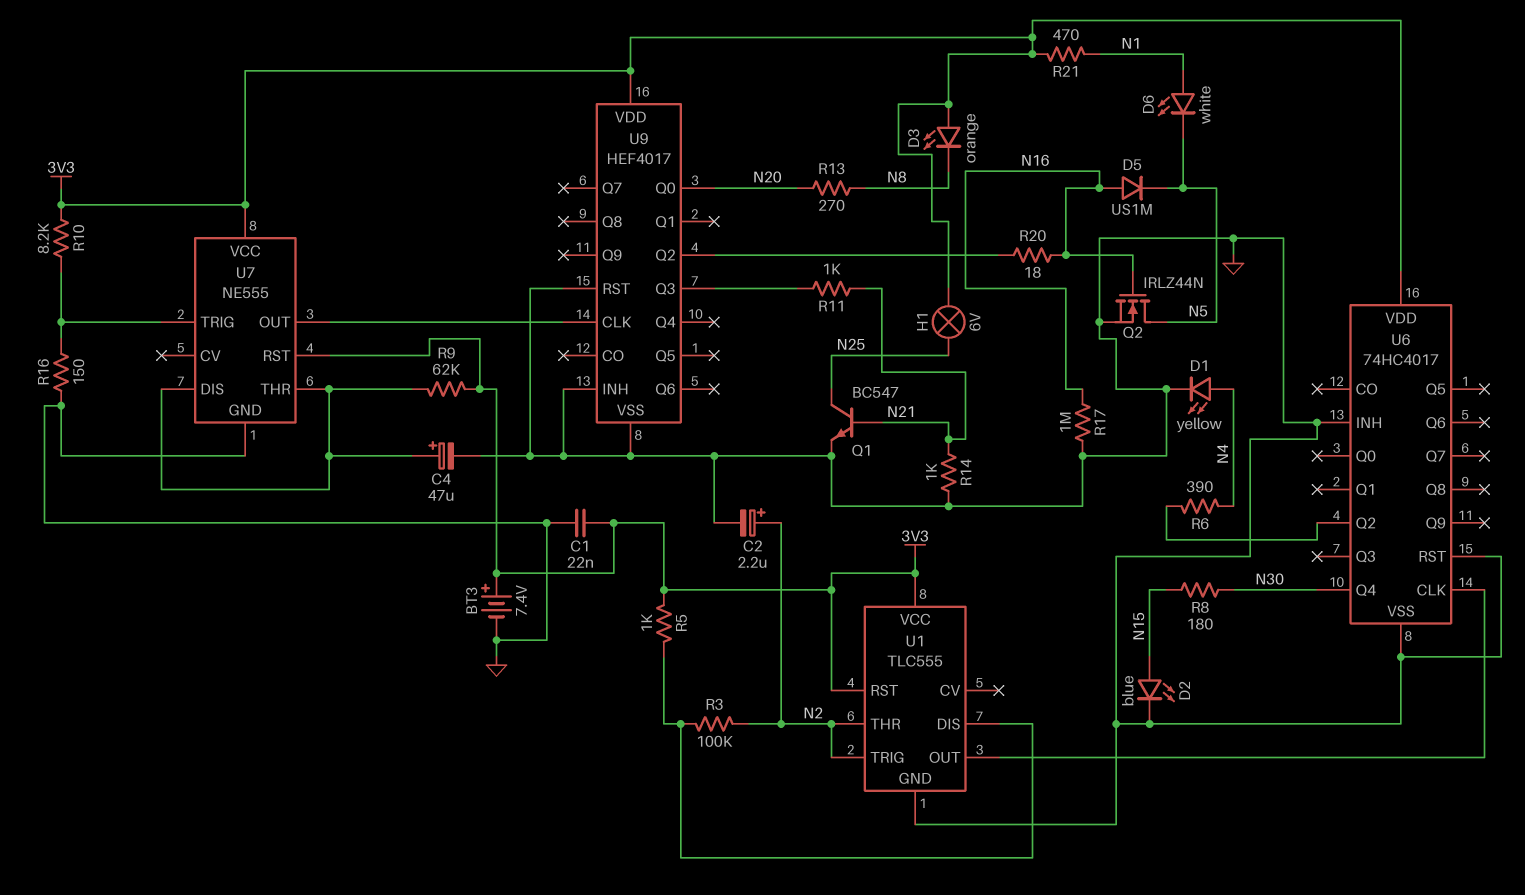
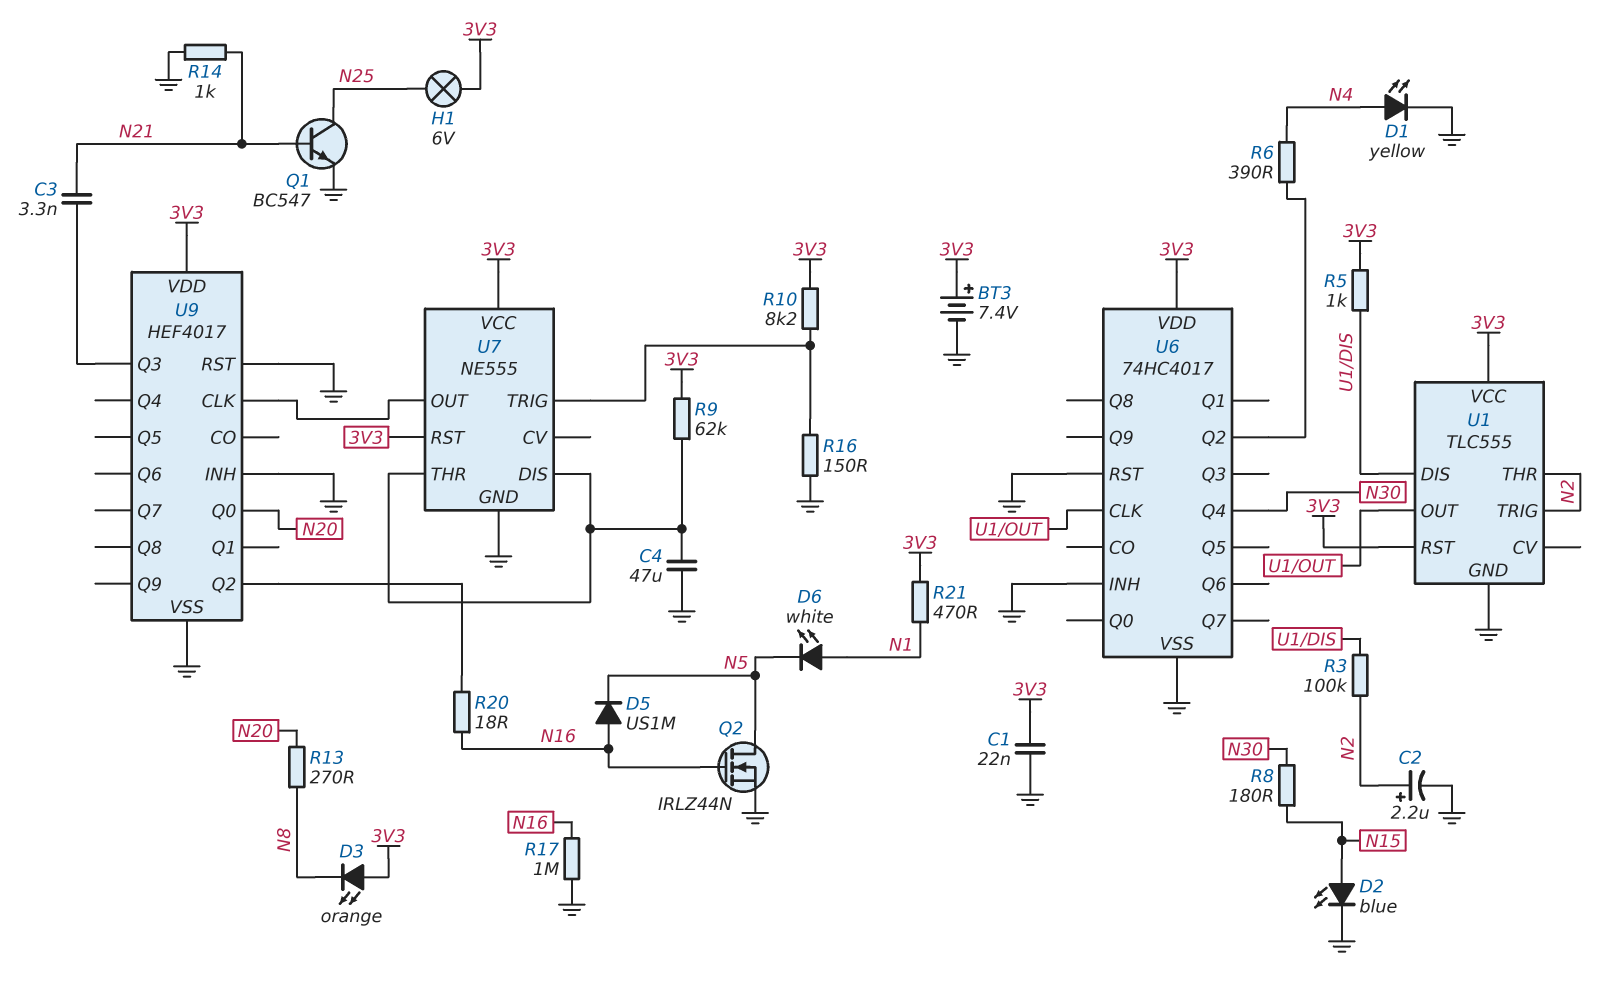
C3: none -> 3.3nF (N21, U9/Q3)
C4: 47uF (plus U7/DIS, minus GND) -> 47uF (GND, U7/DIS)
R11: 1k (N21, U9/Q3) -> none

